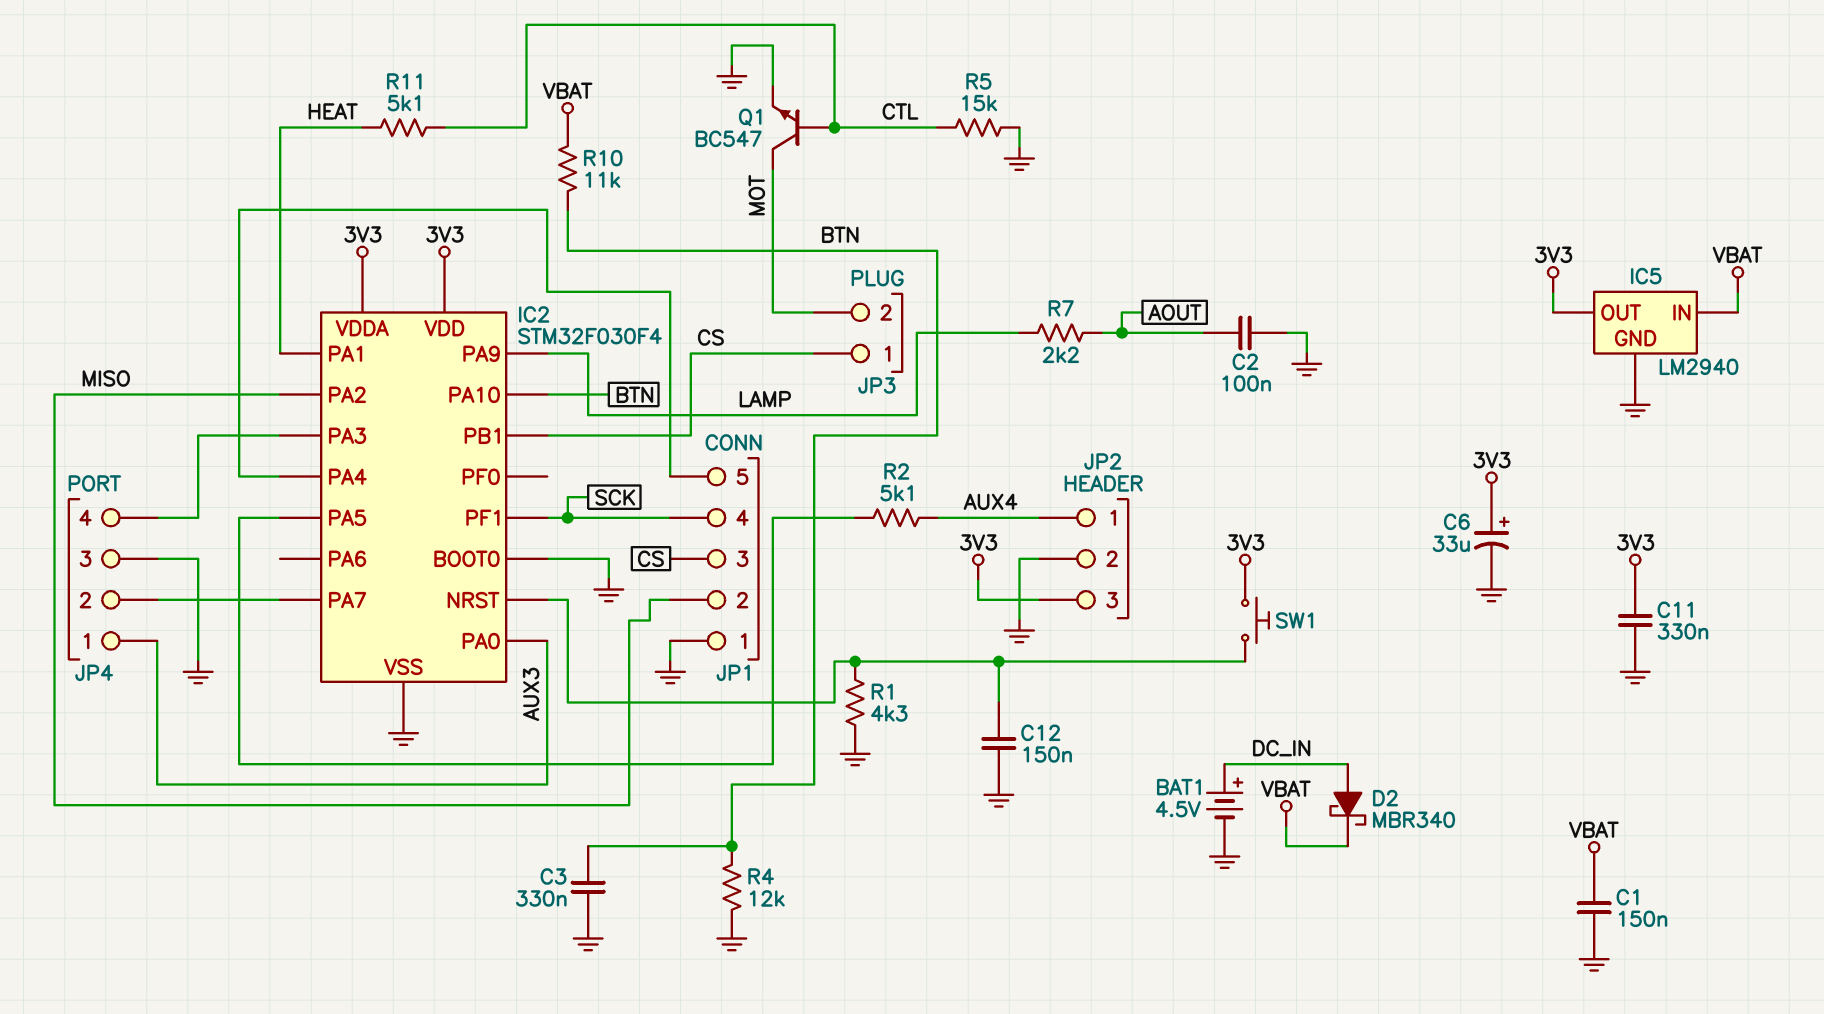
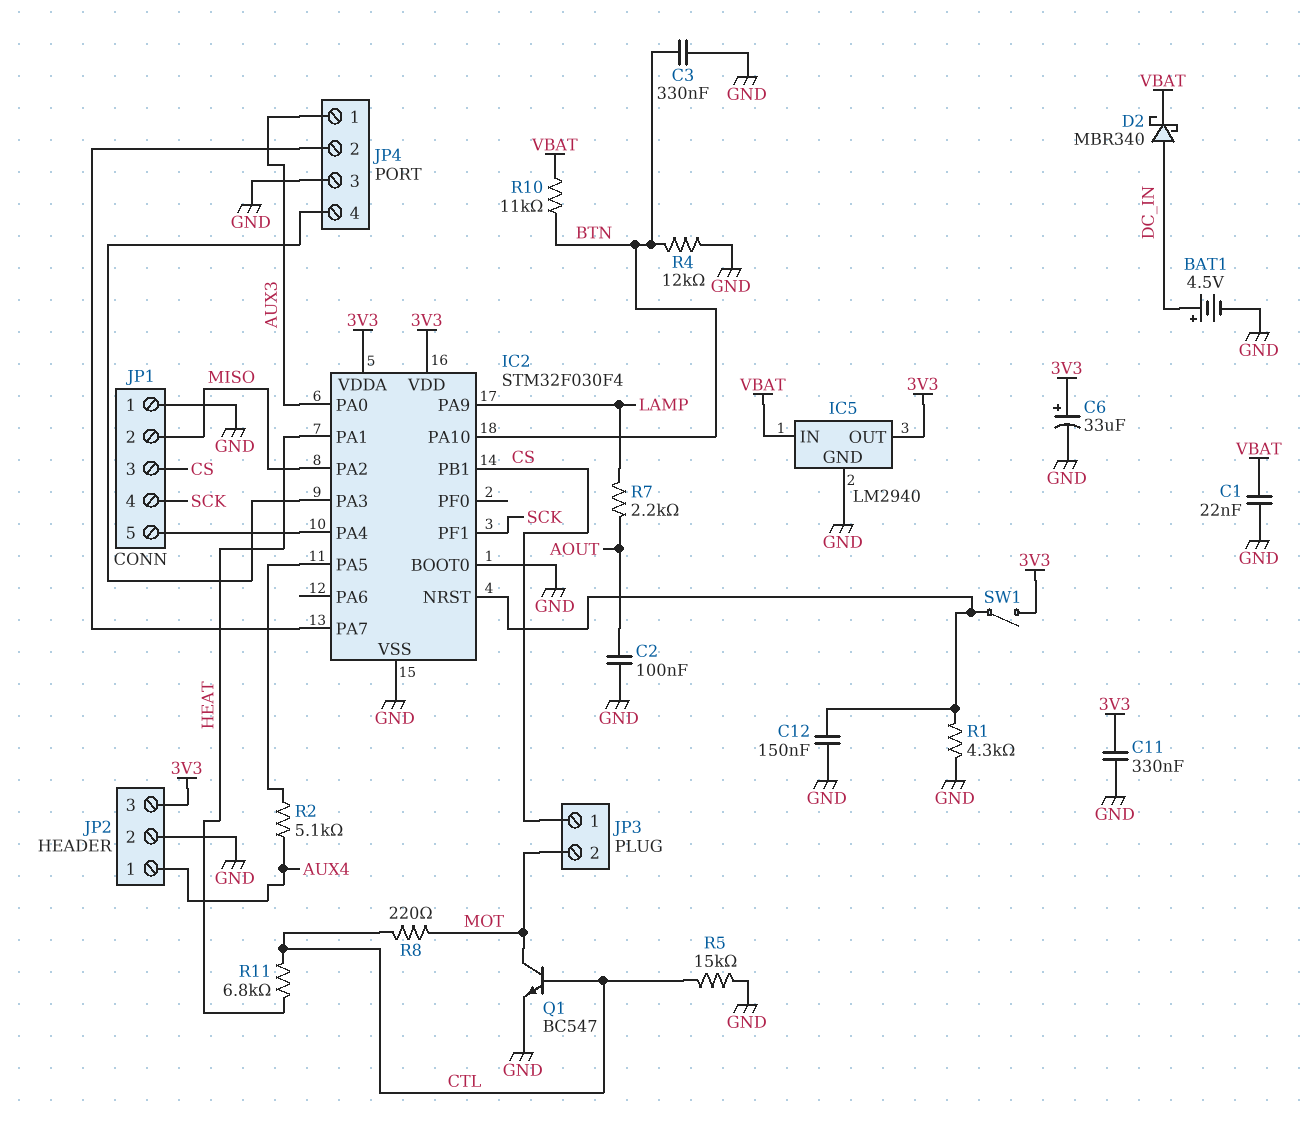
C1: 150nF (GND, VBAT) -> 22nF (GND, VBAT)
R8: none -> 220 (CTL, MOT)
R11: 5.1k (CTL, HEAT) -> 6.8k (CTL, HEAT)
SW1: button (3V3, IC2/NRST) -> switch (3V3, IC2/NRST)

